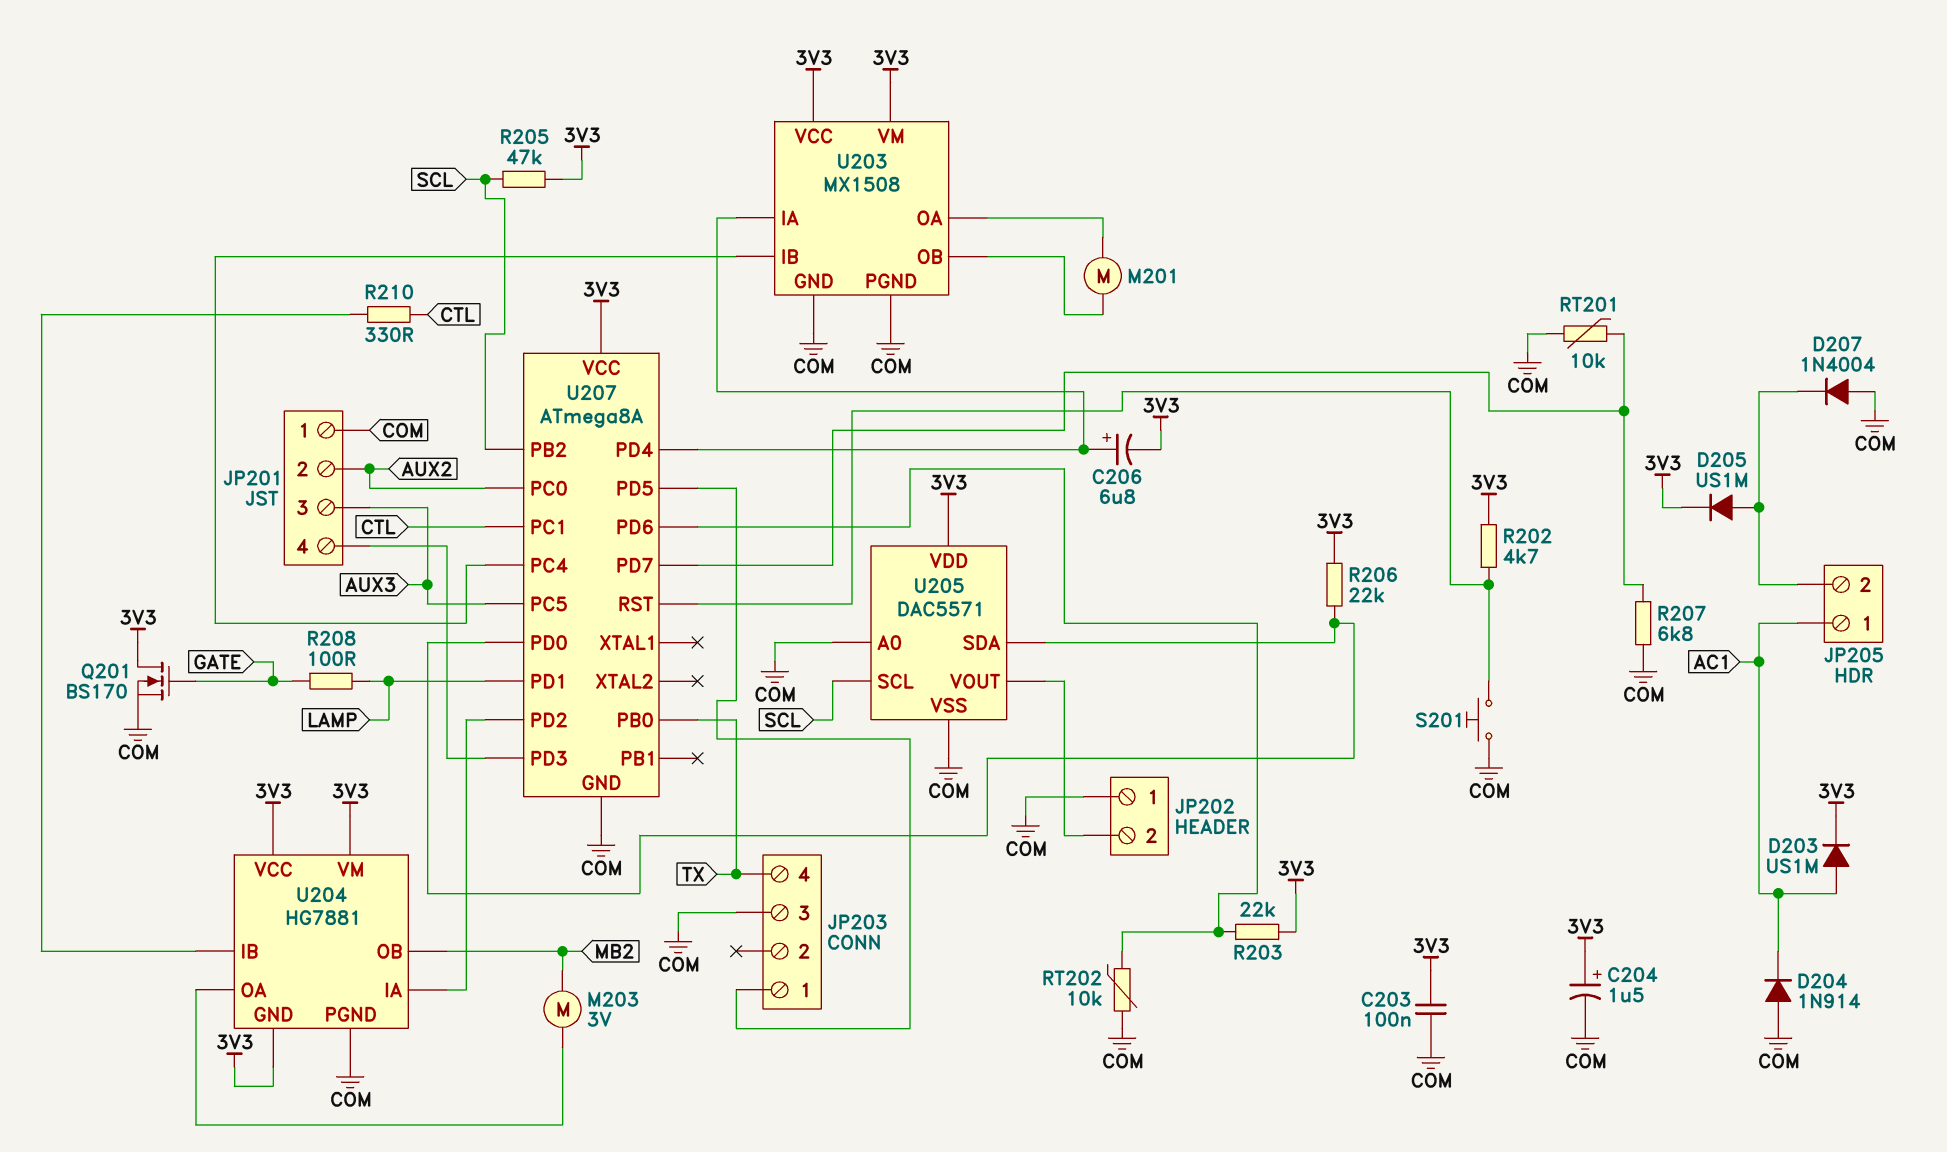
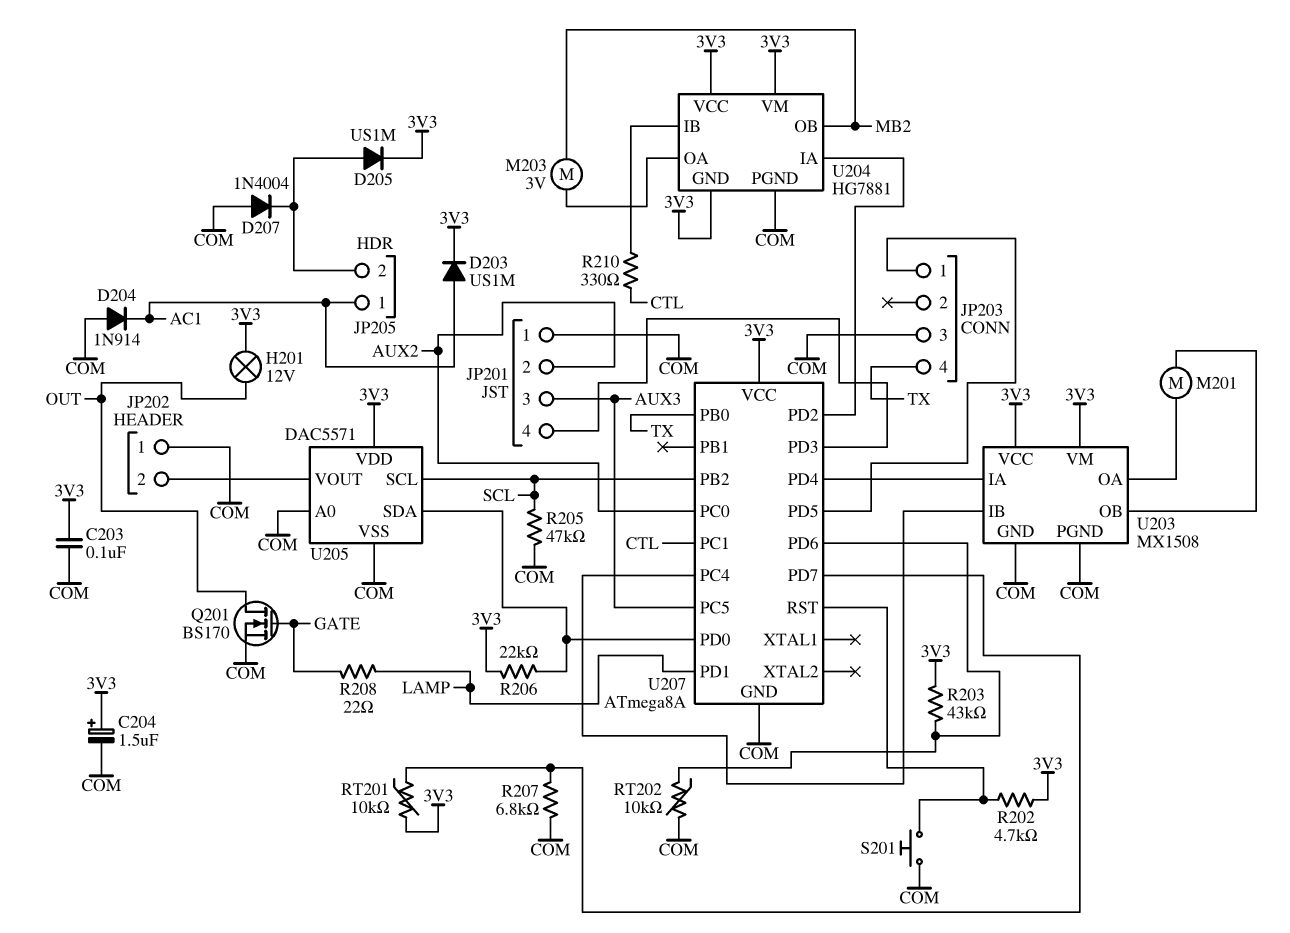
C206: 6.8uF (plus U203/IA, minus 3V3) -> none
H201: none -> lamp 12V (3V3, OUT)
Q201: NMOS BS170 (G GATE, D 3V3, S COM) -> NMOS BS170 (G GATE, D OUT, S COM)
R203: 22k (3V3, U207/PD6) -> 43k (3V3, U207/PD6)
R205: 47k (3V3, SCL) -> 47k (COM, SCL)
R208: 100 (GATE, LAMP) -> 22 (GATE, LAMP)
RT201: 10k (COM, U207/PD7) -> 10k (3V3, U207/PD7)

